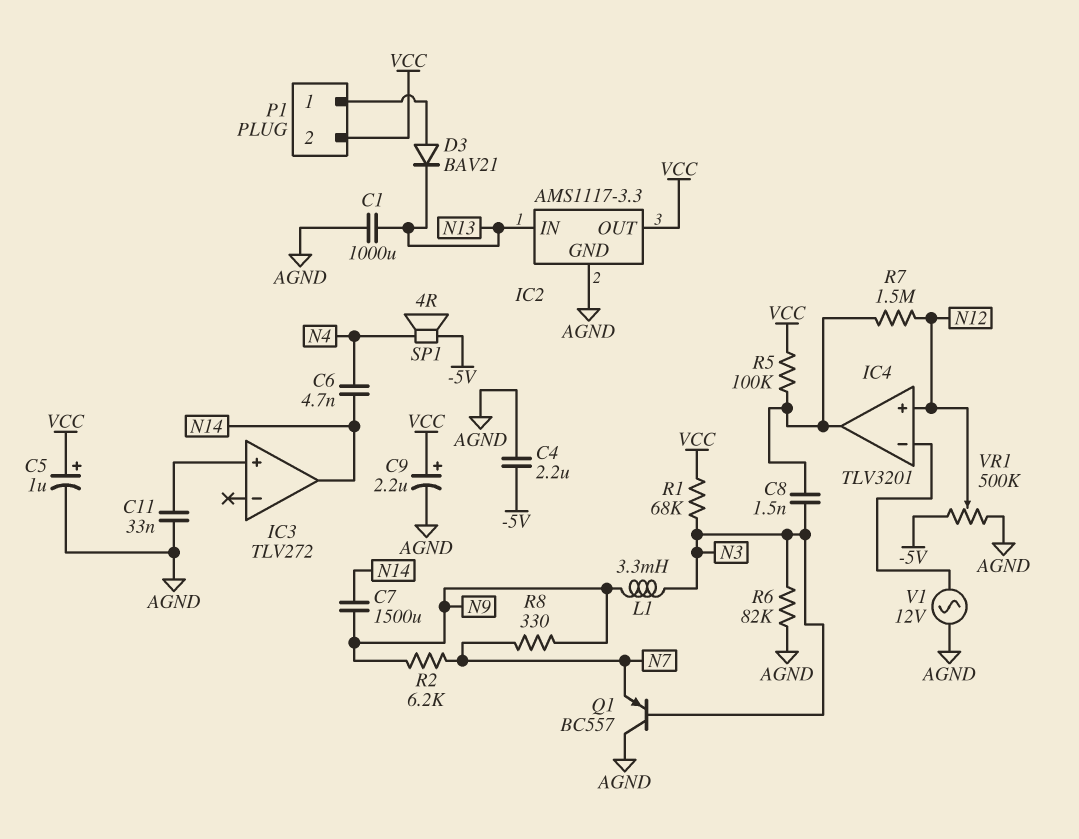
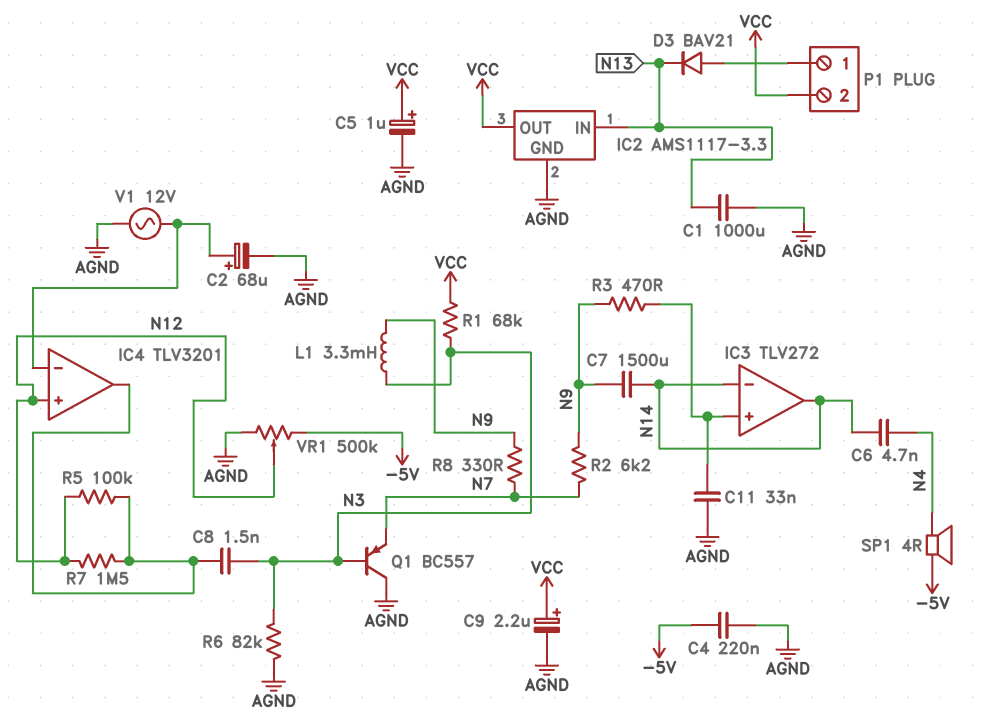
C2: none -> 68uF (plus IC4/in-, minus AGND)
C4: 2.2uF (-5V, AGND) -> 220nF (-5V, AGND)
IC3 pin in-: none -> N14
R3: none -> 470 (IC3/in+, N9)
R5: 100k (IC4/out, VCC) -> 100k (IC4/out, N12)

